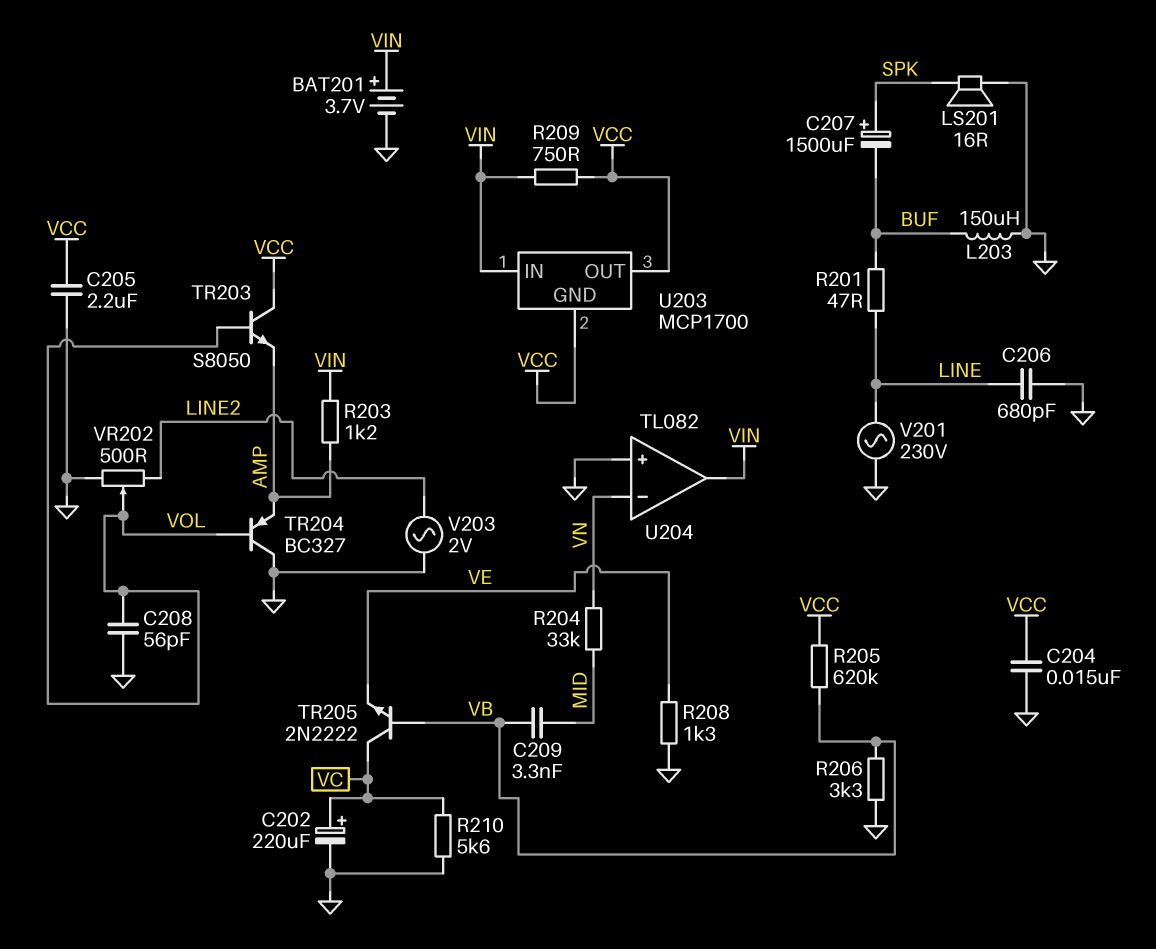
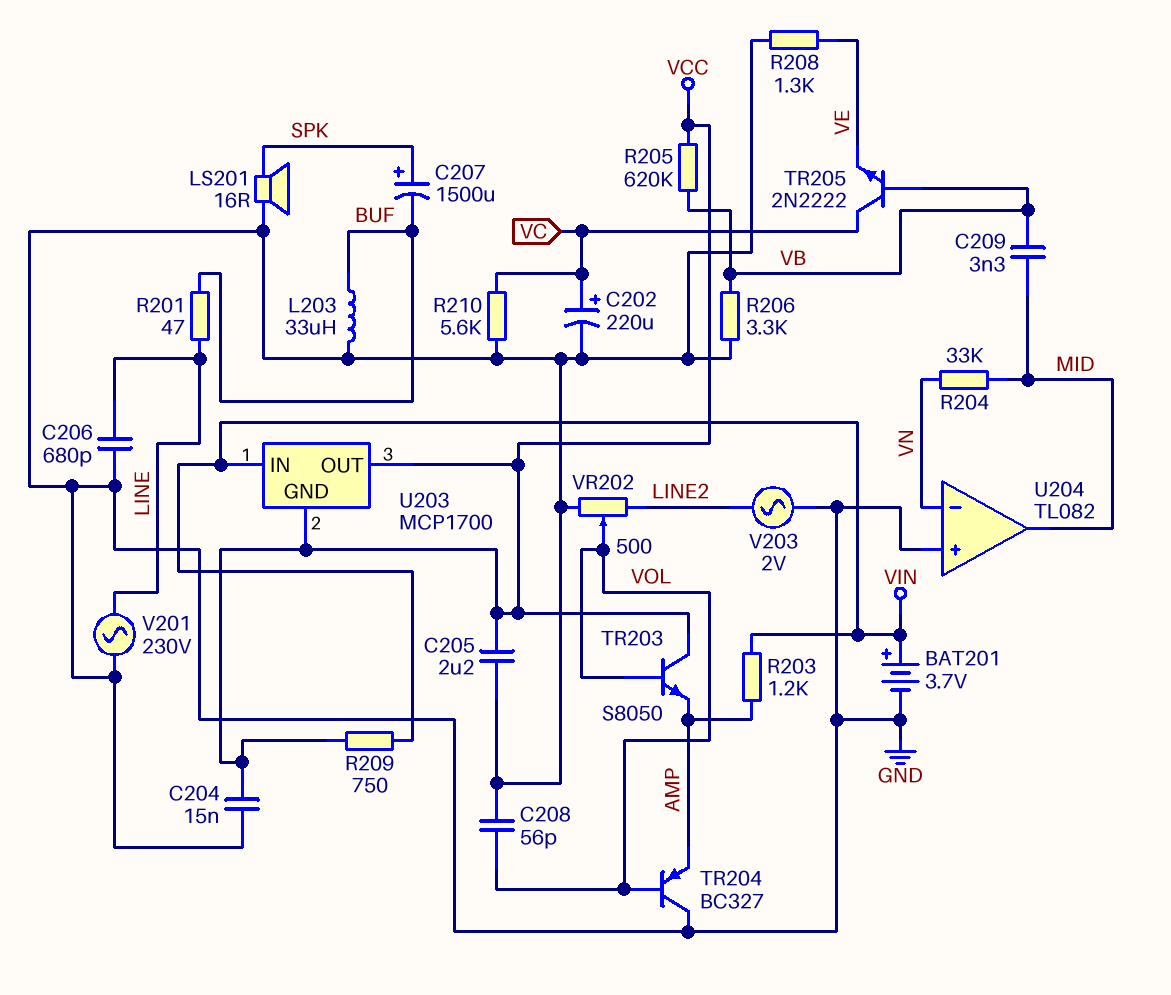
L203: 150uH (BUF, GND) -> 33uH (BUF, GND)
U204 pin out: VIN -> MID

